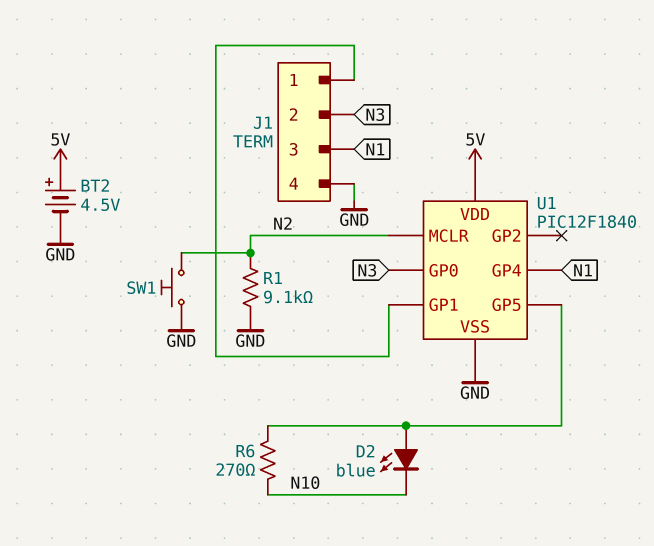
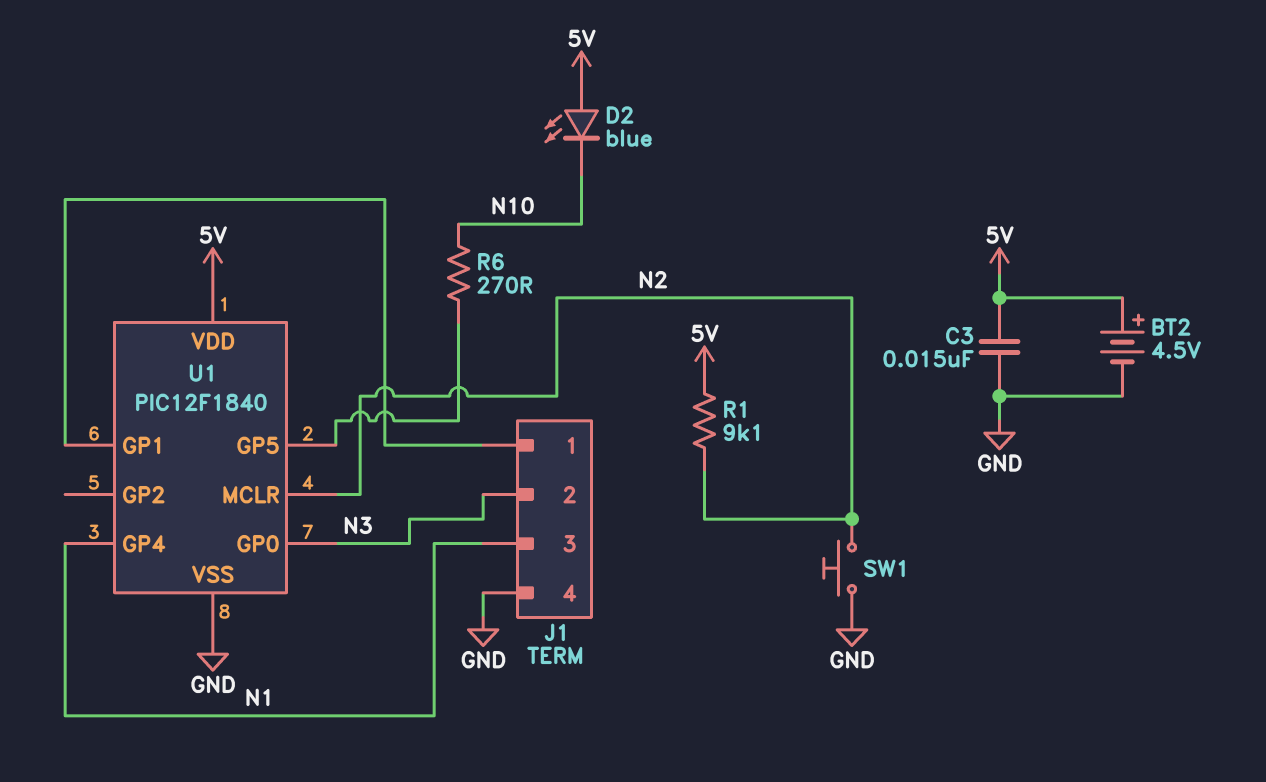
C3: none -> 15nF (5V, GND)
D2: LED blue (A U1/GP5, K N10) -> LED blue (A 5V, K N10)
R1: 9.1k (GND, N2) -> 9.1k (5V, N2)

